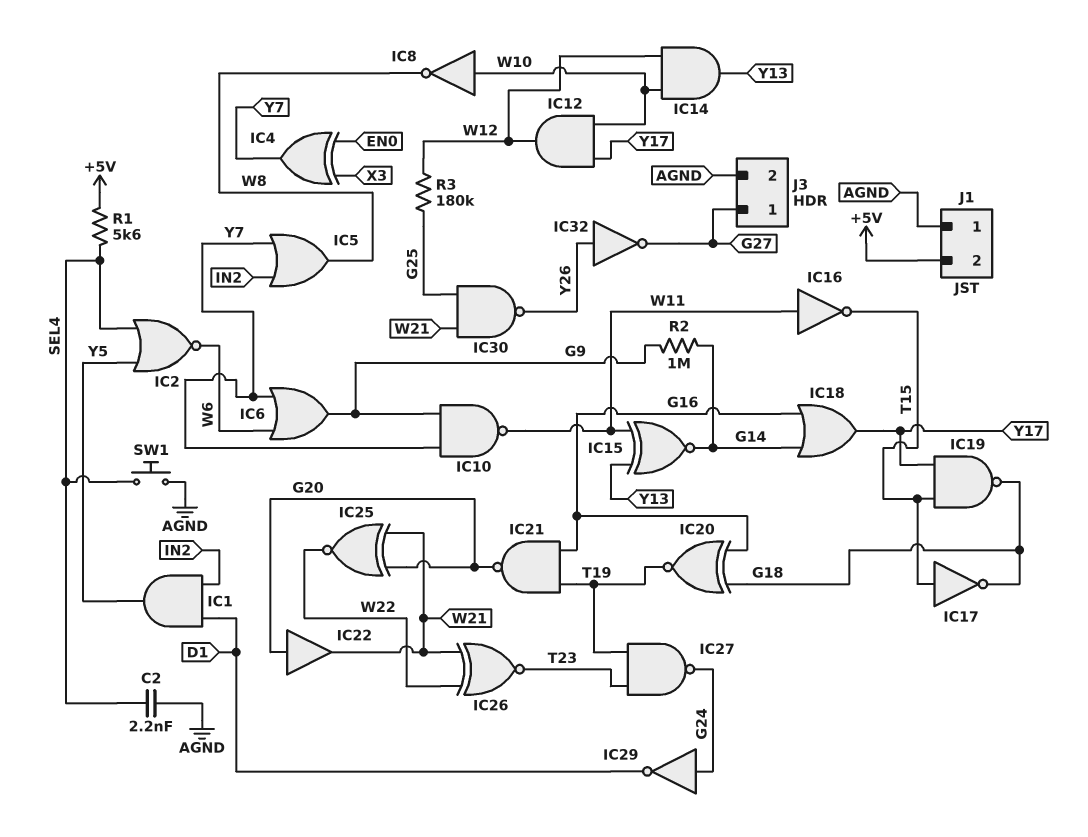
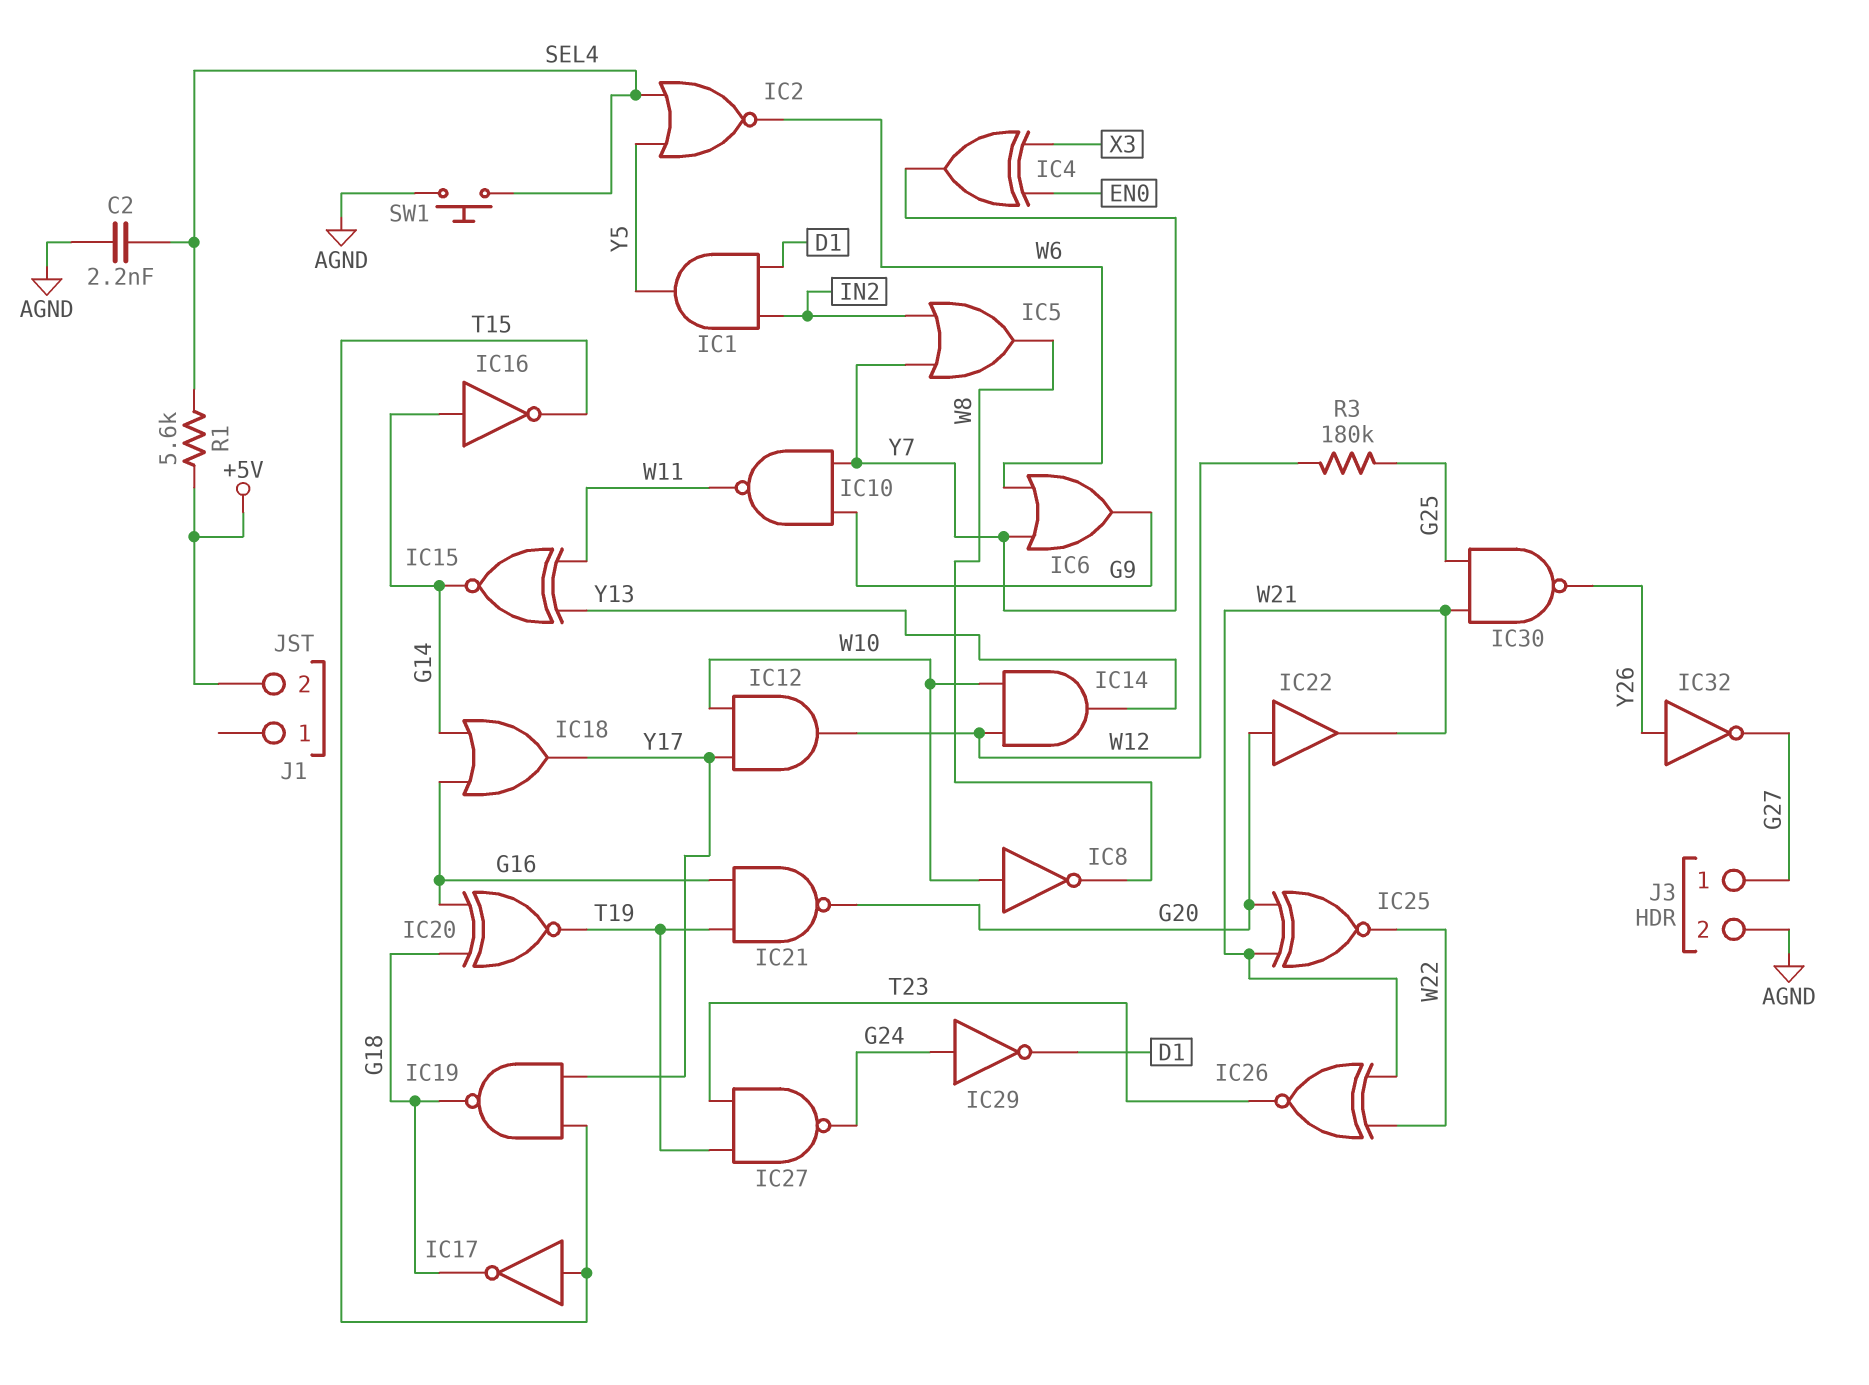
IC16: NOT (in W11, out T15) -> NOT (in G14, out T15)
J1 pin 1: AGND -> none
R2: 1M (G9, G14) -> none

